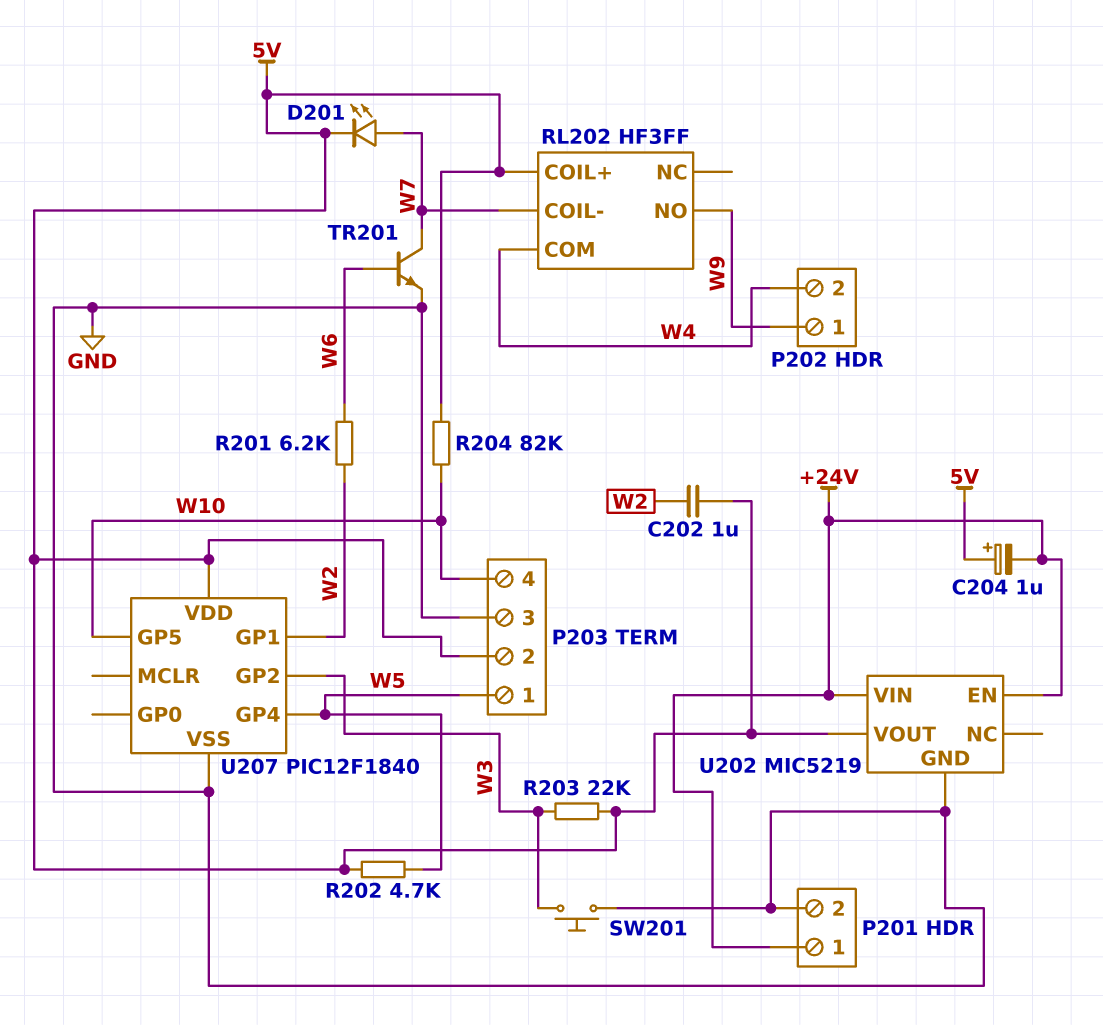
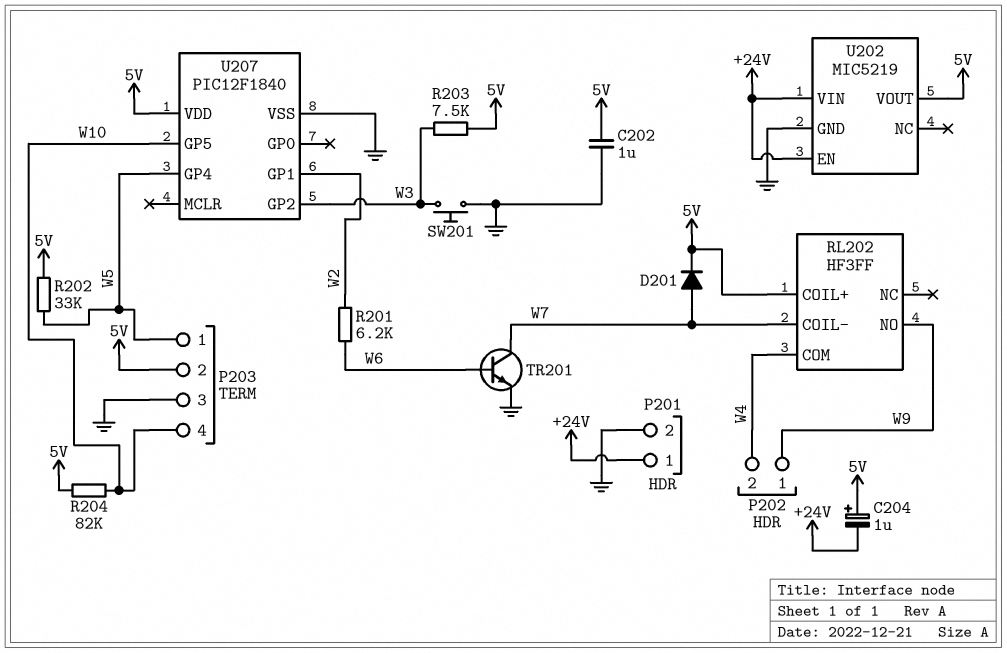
C202: 1uF (5V, W2) -> 1uF (5V, GND)
D201: LED (A W7, K 5V) -> diode (A W7, K 5V)
R202: 4.7k (5V, W5) -> 33k (5V, W5)
R203: 22k (5V, W3) -> 7.5k (5V, W3)

